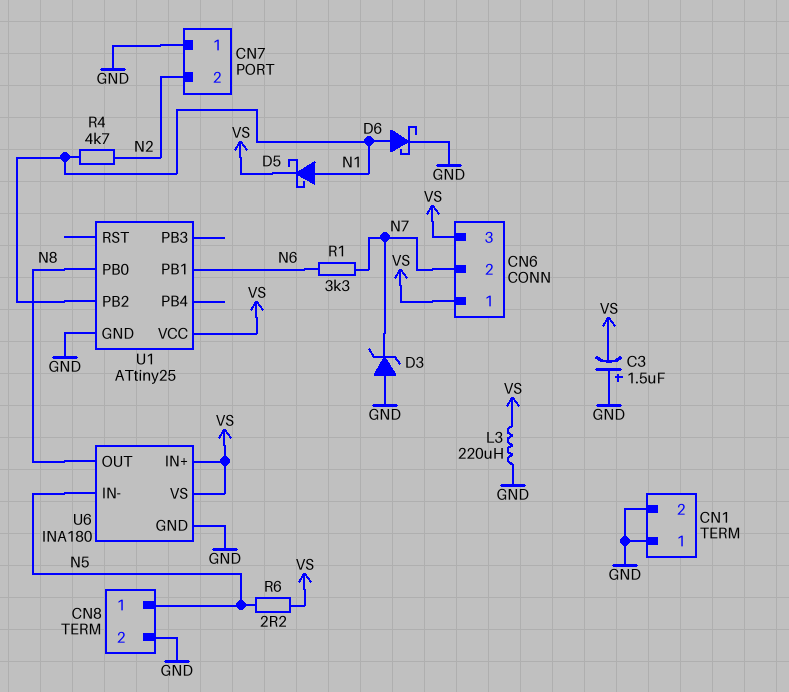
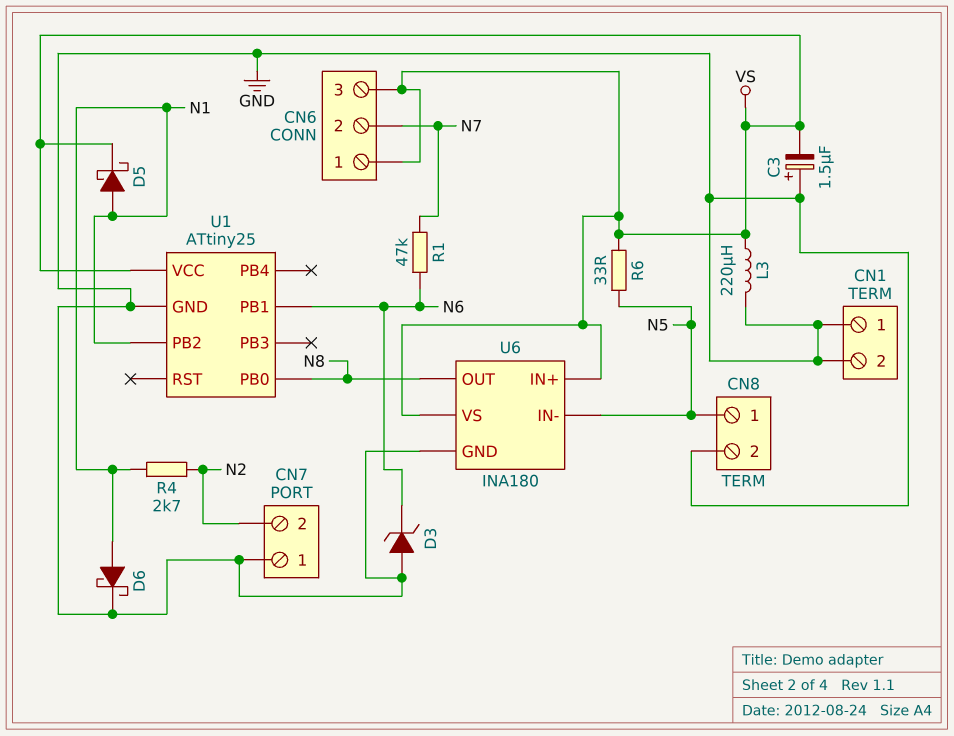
D3: zener (A GND, K N7) -> zener (A GND, K N6)
R1: 3.3k (N6, N7) -> 47k (N6, N7)
R4: 4.7k (N1, N2) -> 2.7k (N1, N2)
R6: 2.2 (N5, VS) -> 33 (N5, VS)

